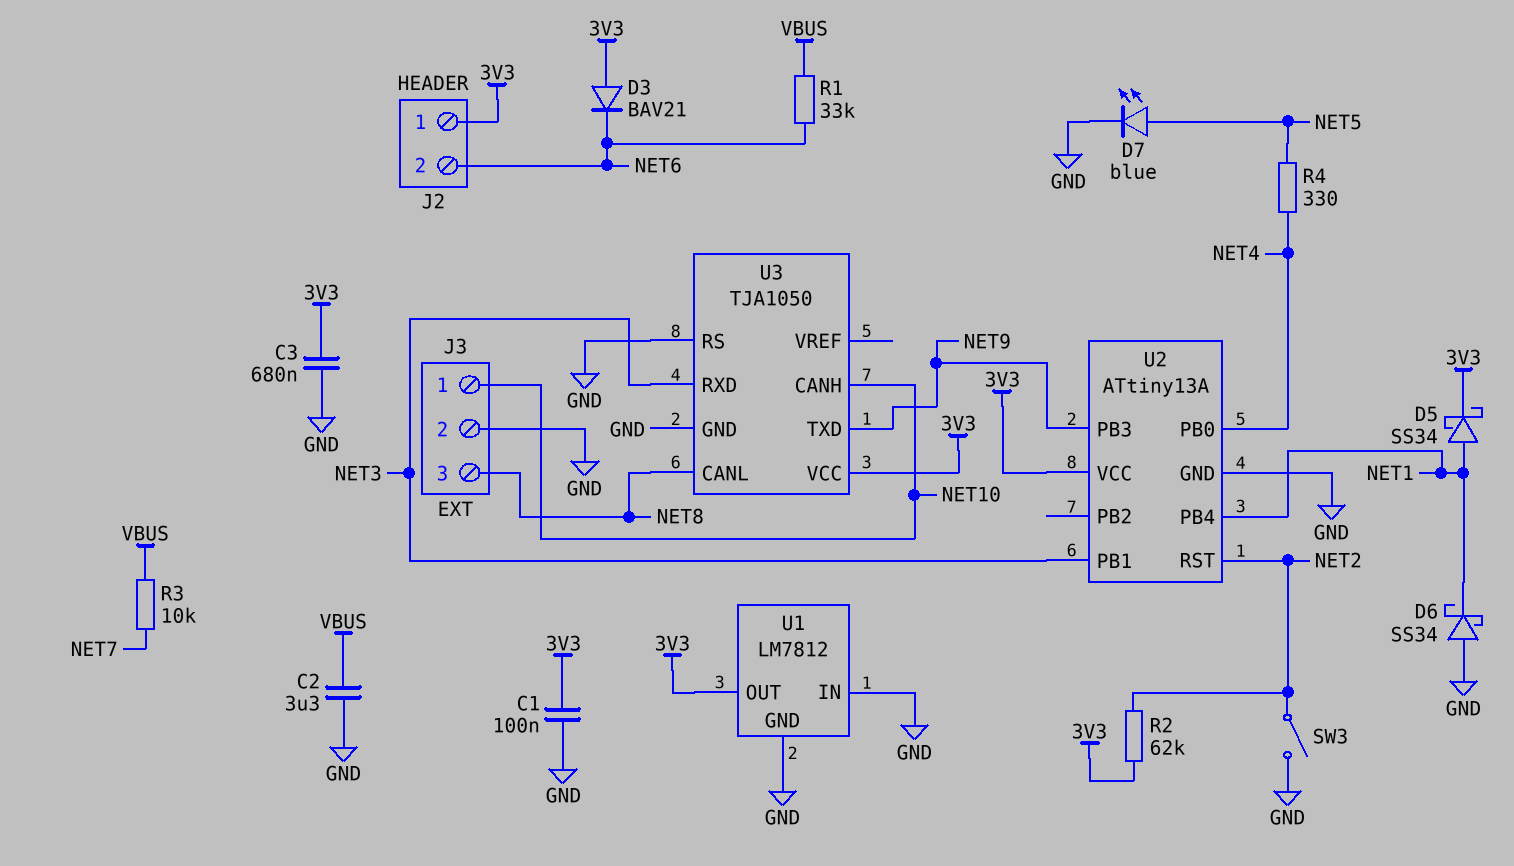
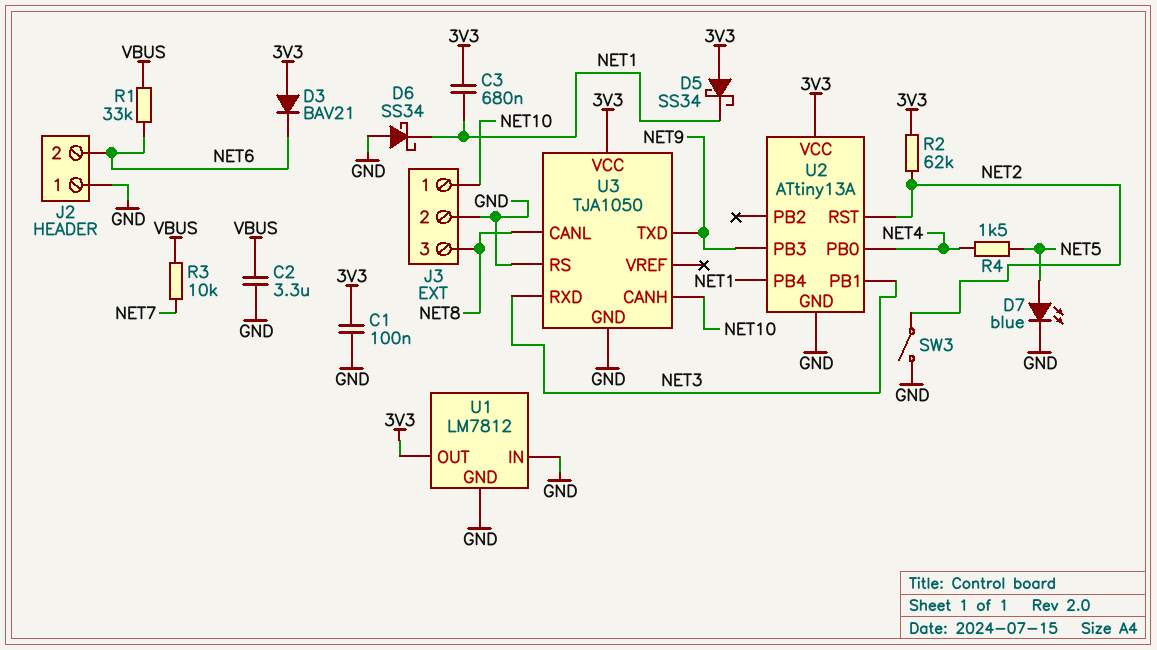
C3: 680nF (3V3, GND) -> 680nF (3V3, NET1)
D5: schottky SS34 (A NET1, K 3V3) -> schottky SS34 (A 3V3, K NET1)
J2 pin 1: 3V3 -> GND
R4: 330 (NET4, NET5) -> 1.5k (NET4, NET5)

